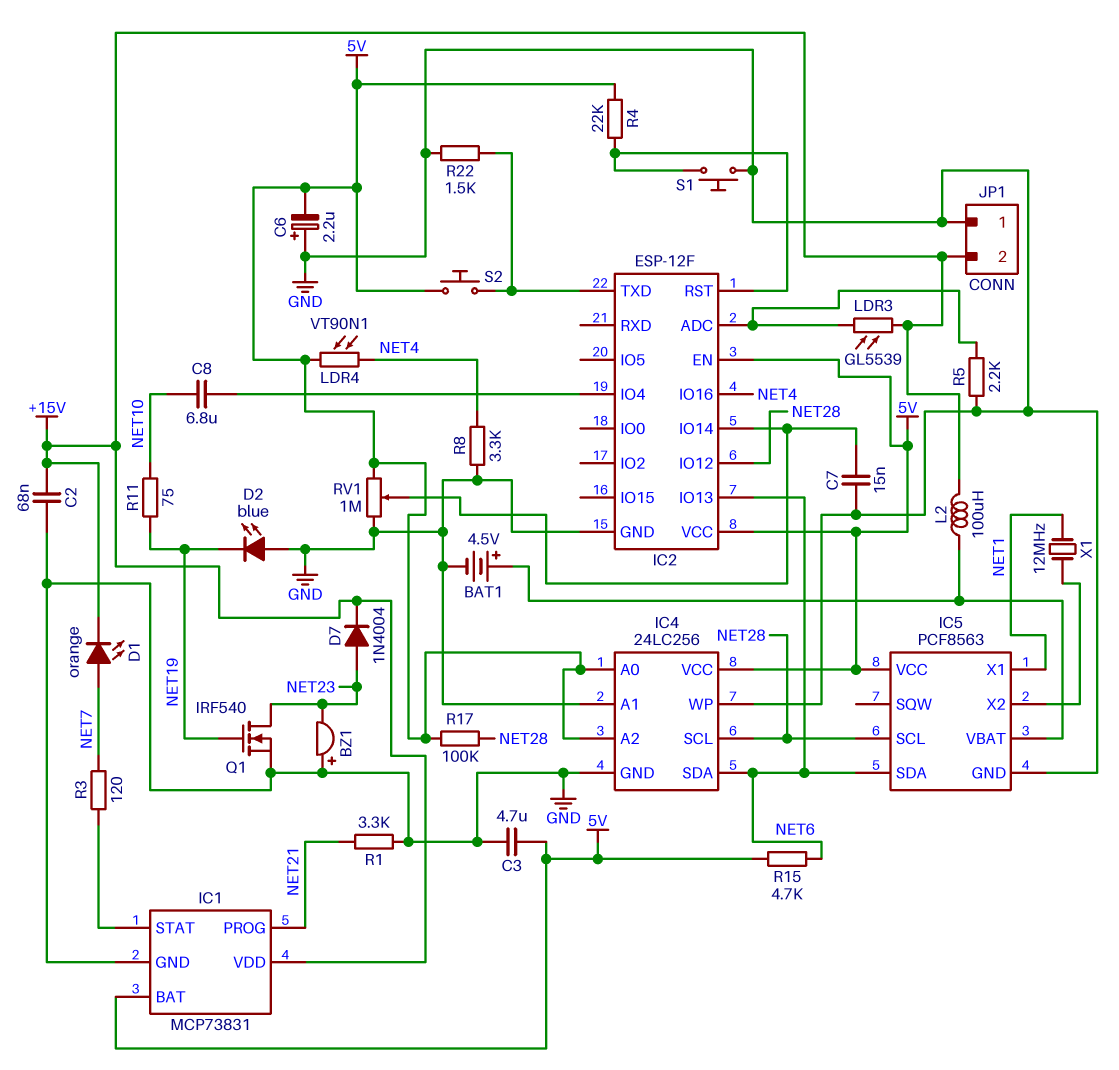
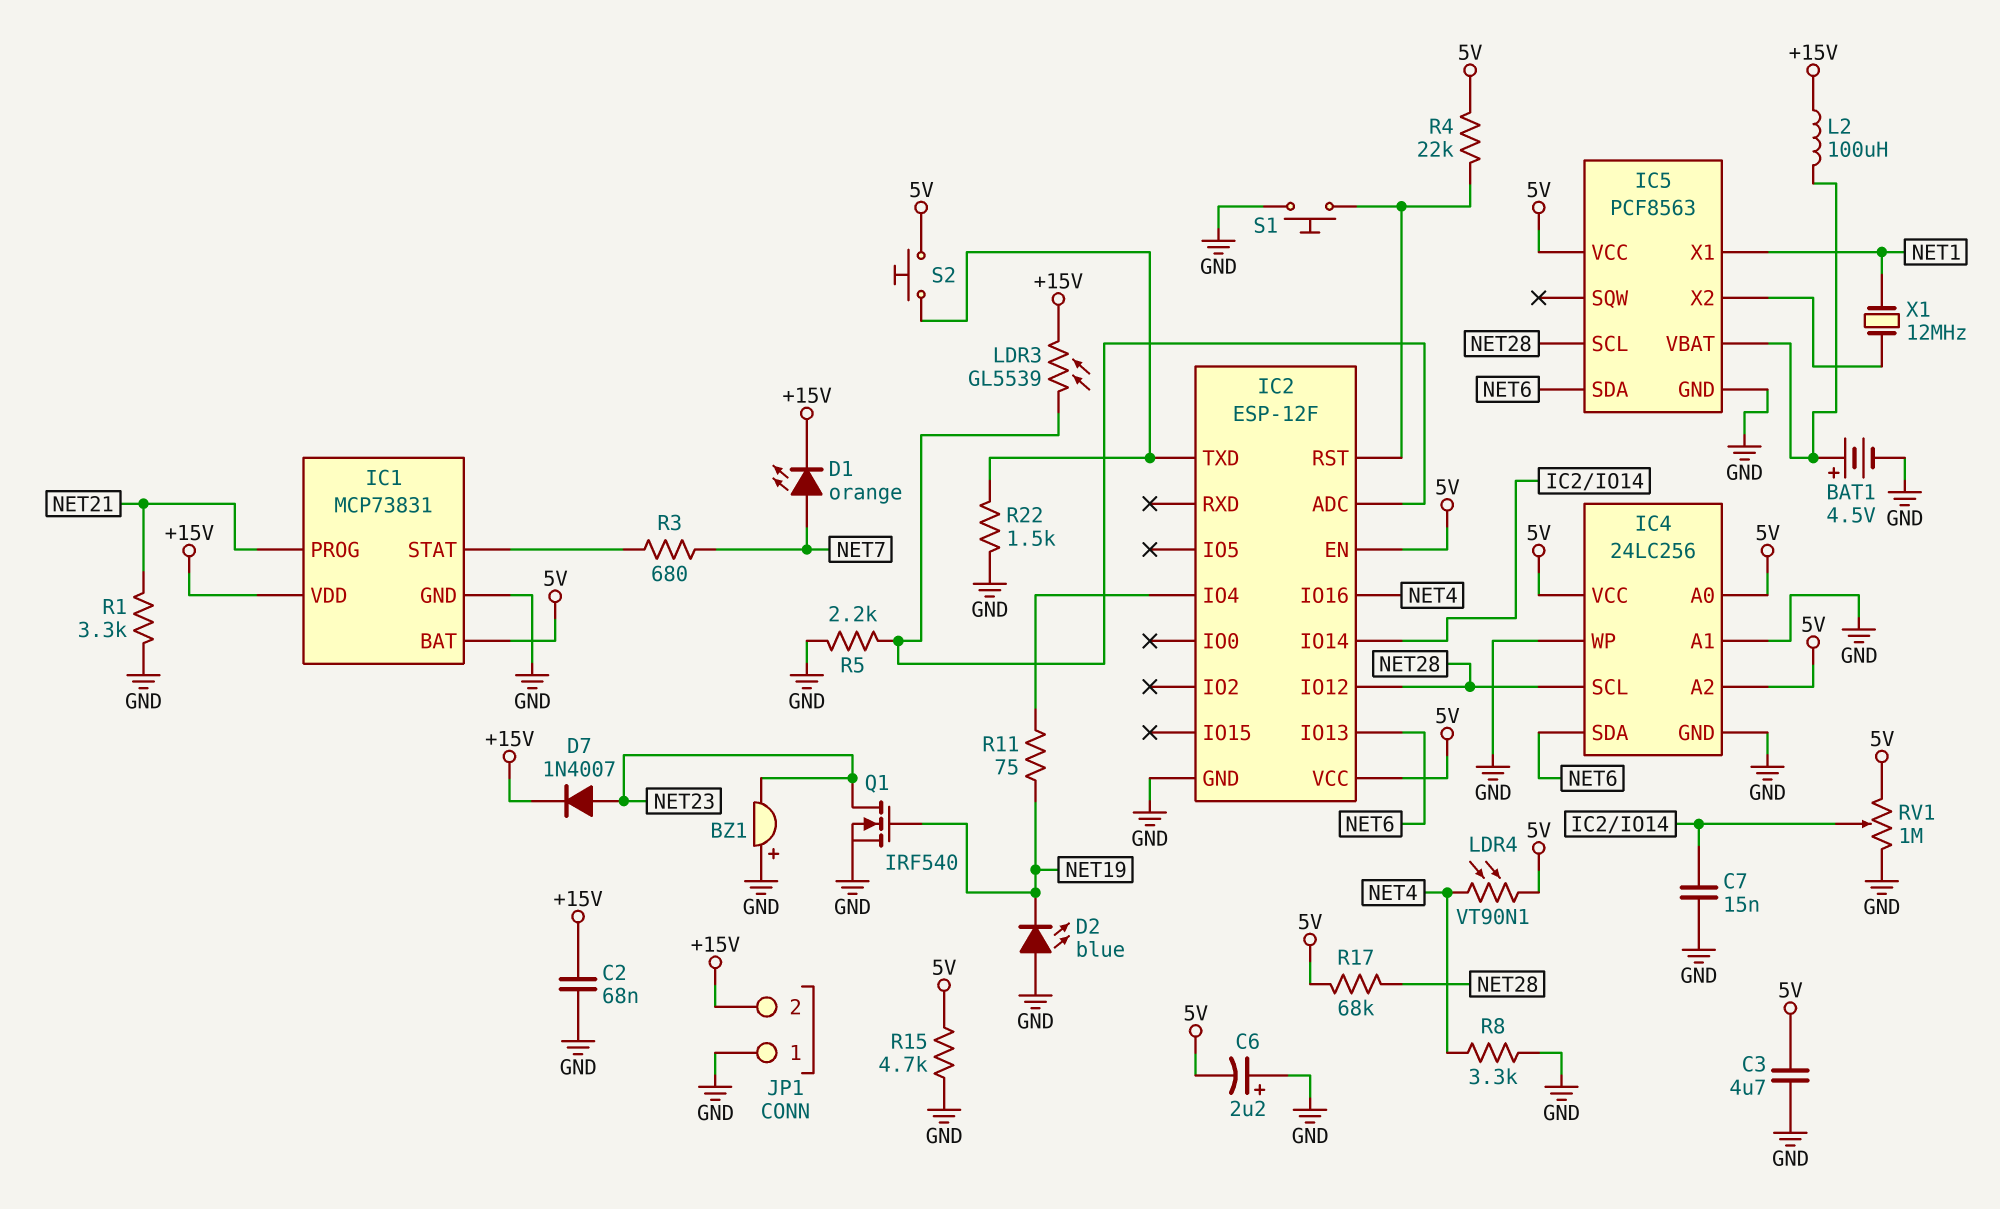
C8: 6.8uF (IC2/IO4, NET10) -> none
D7: diode 1N4004 (A NET23, K +15V) -> diode 1N4007 (A NET23, K +15V)
R3: 120 (IC1/STAT, NET7) -> 680 (IC1/STAT, NET7)
R11: 75 (NET10, NET19) -> 75 (IC2/IO4, NET19)
R15: 4.7k (5V, NET6) -> 4.7k (5V, GND)
R17: 100k (5V, NET28) -> 68k (5V, NET28)

